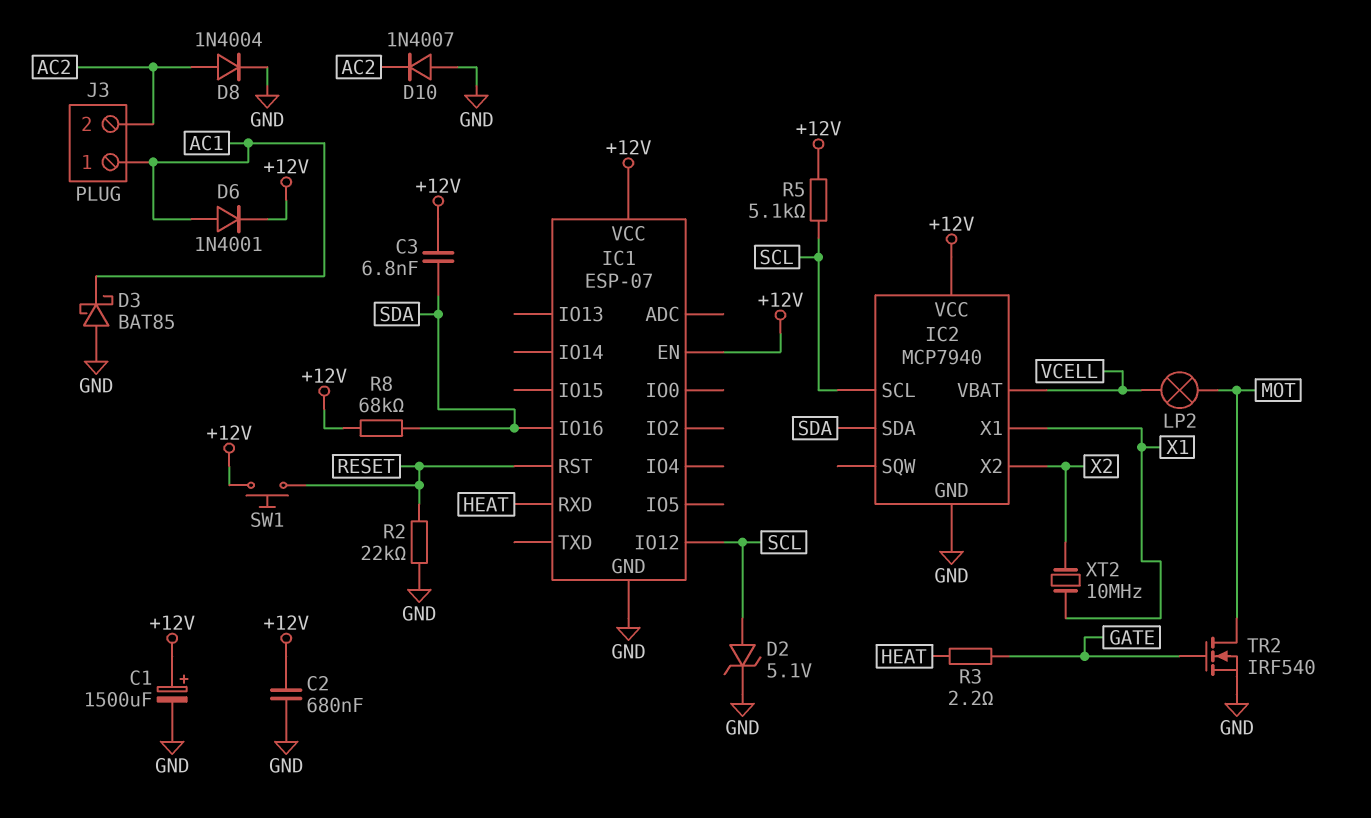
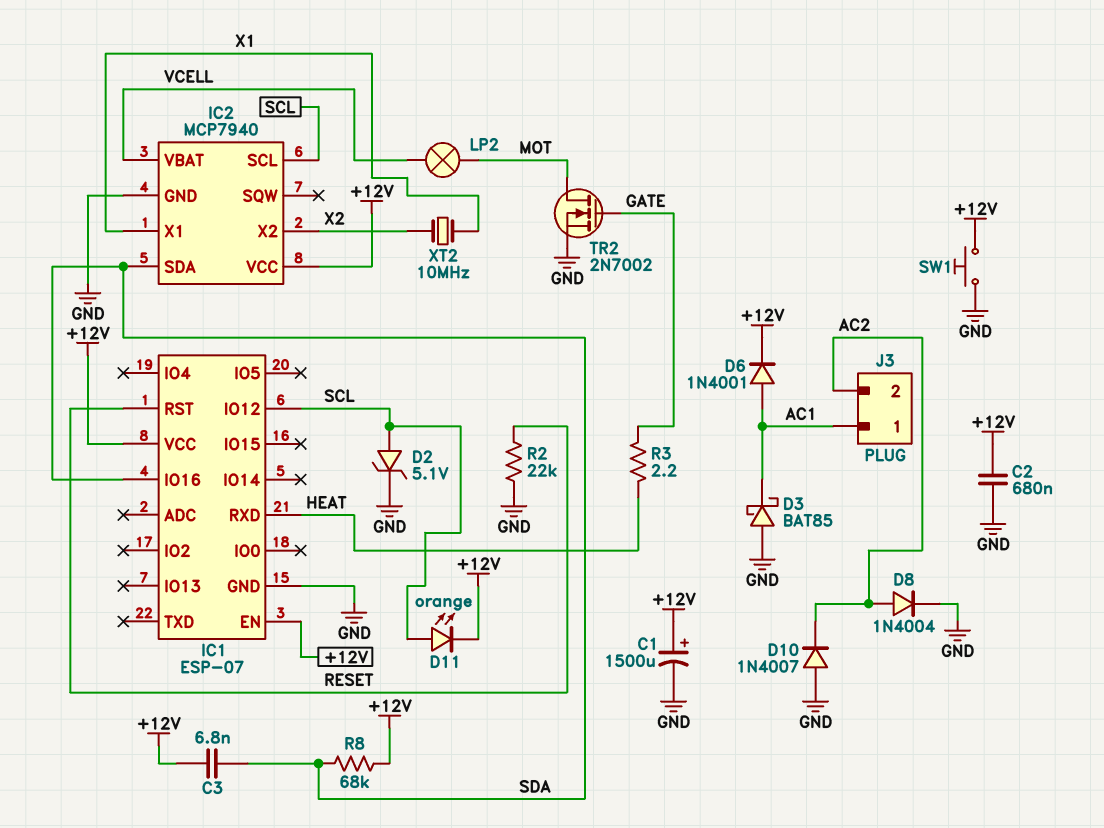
D11: none -> LED orange (A SCL, K +12V)
R5: 5.1k (+12V, SCL) -> none
SW1: button (+12V, RESET) -> button (+12V, GND)
TR2: NMOS IRF540 (G GATE, D MOT, S GND) -> NMOS 2N7002 (G GATE, D MOT, S GND)

